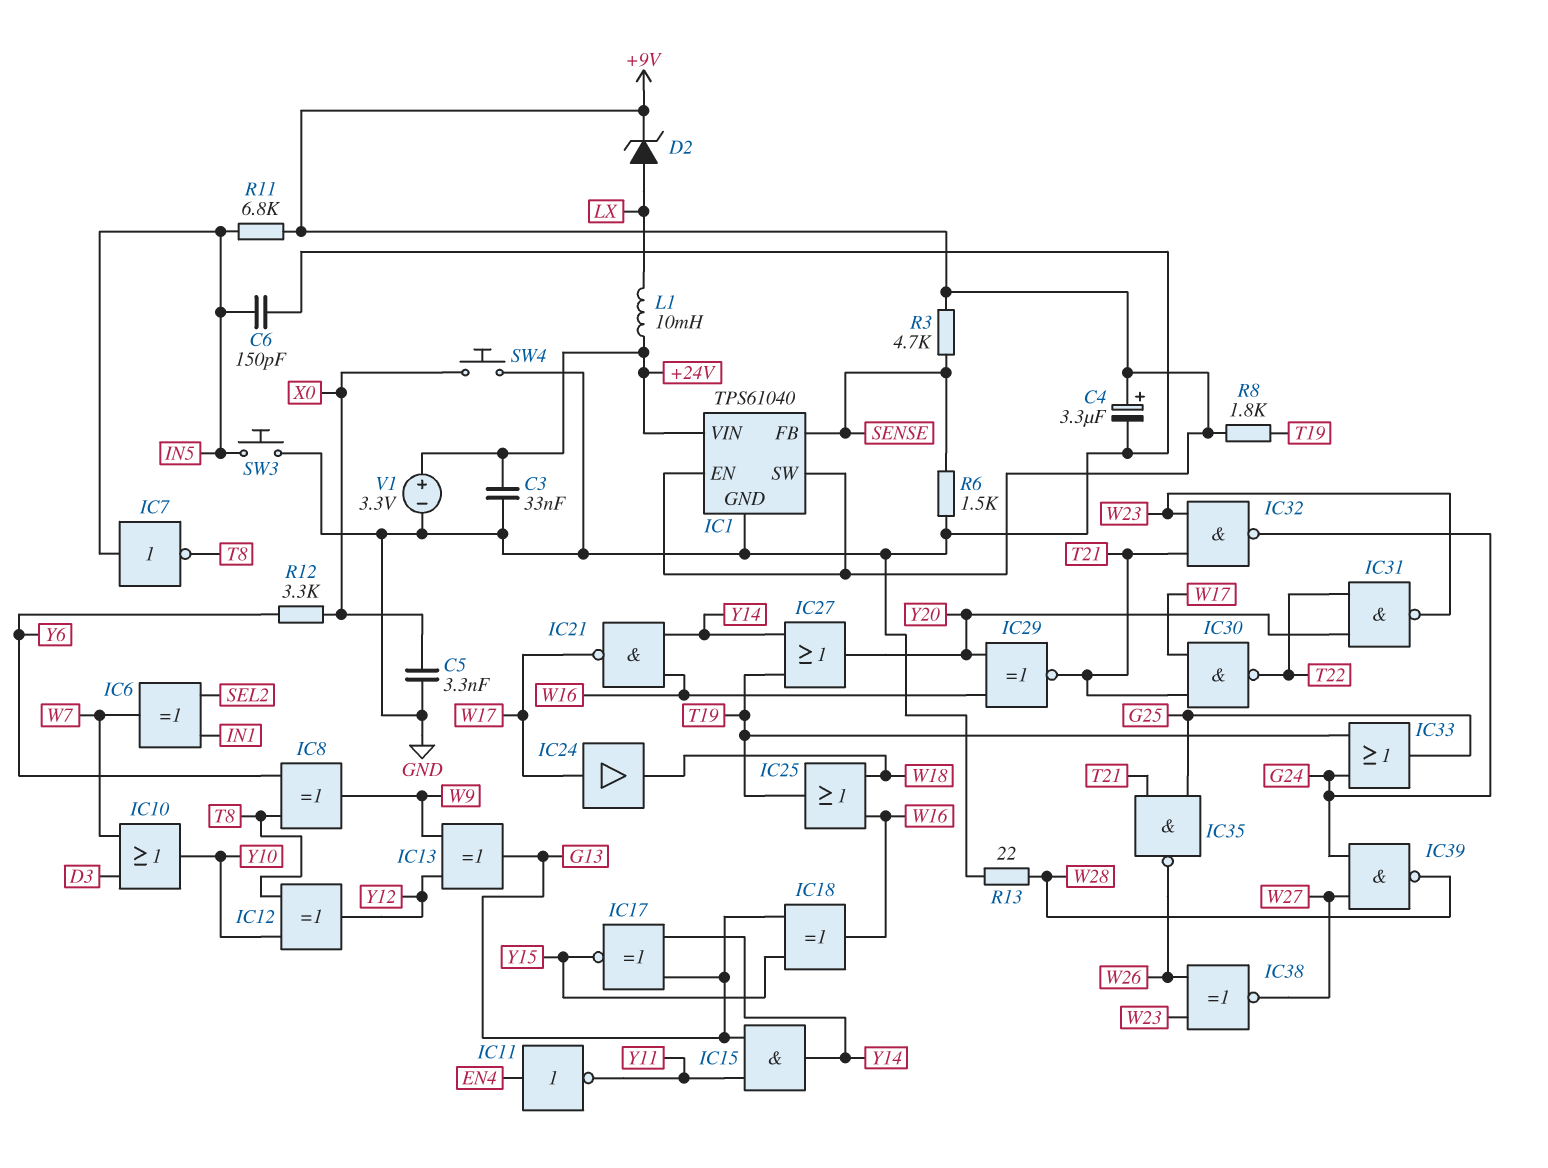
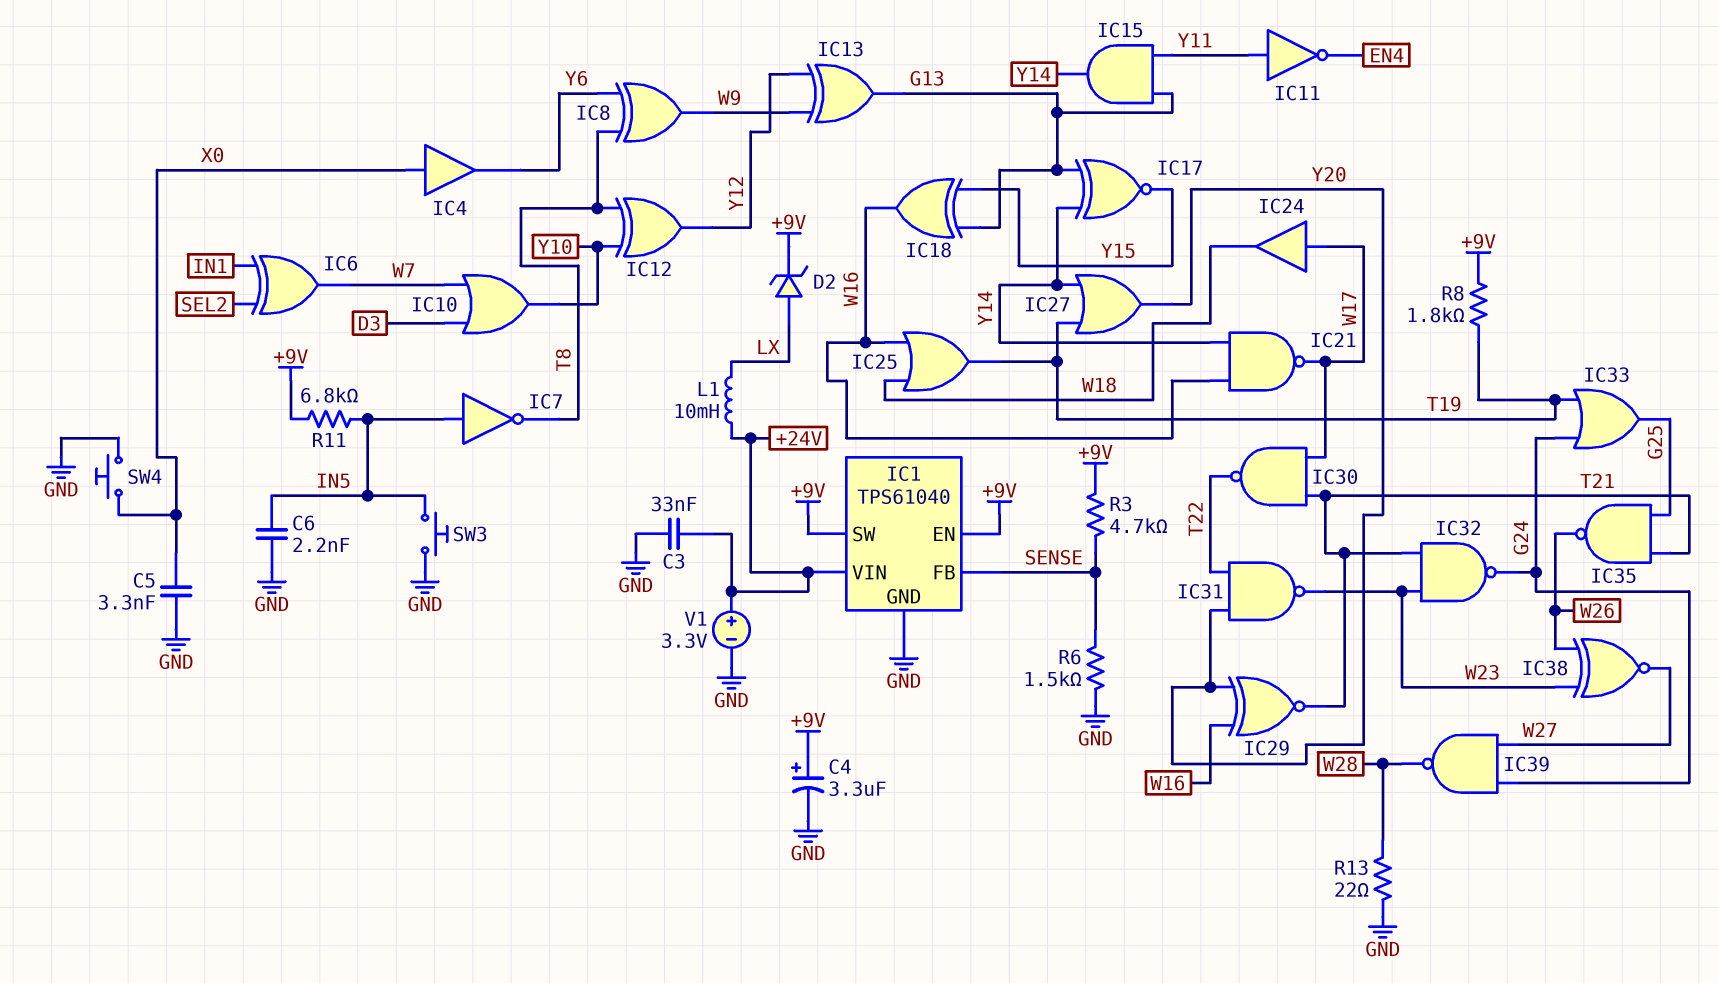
C6: 150pF (GND, IN5) -> 2.2nF (GND, IN5)
IC4: none -> buffer (in X0, out Y6)
IC11: NOT (in EN4, out Y11) -> NOT (in Y11, out EN4)
R12: 3.3k (X0, Y6) -> none

